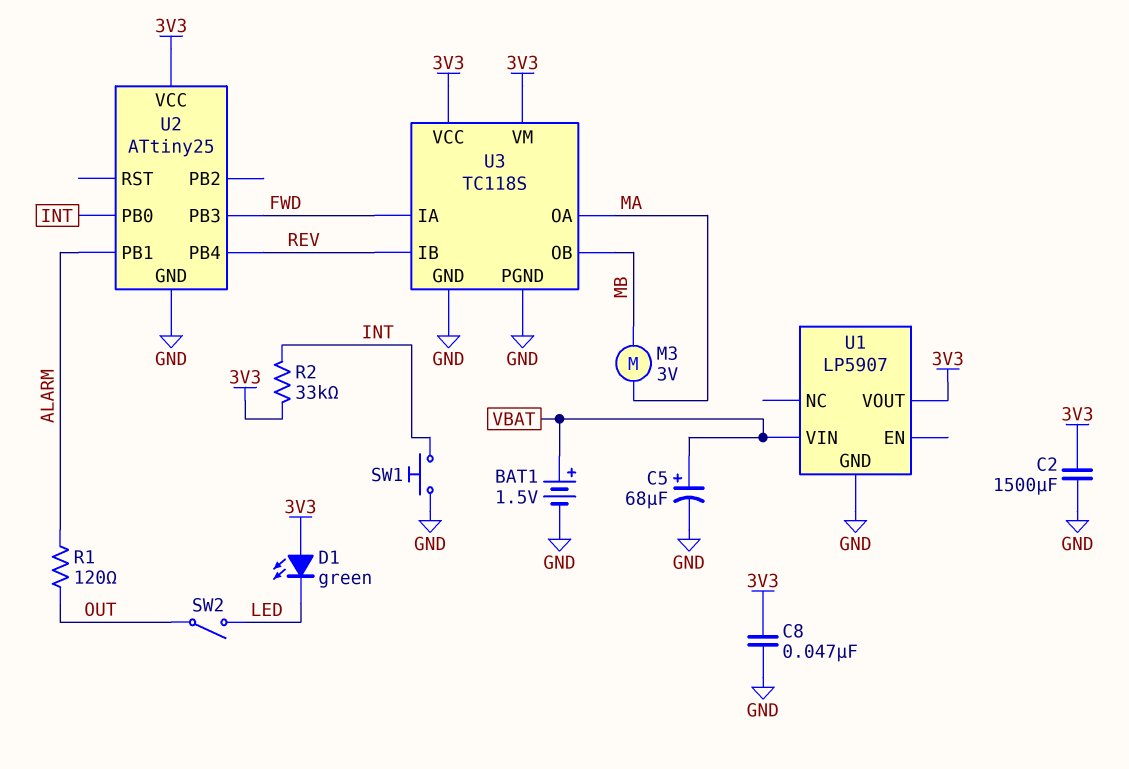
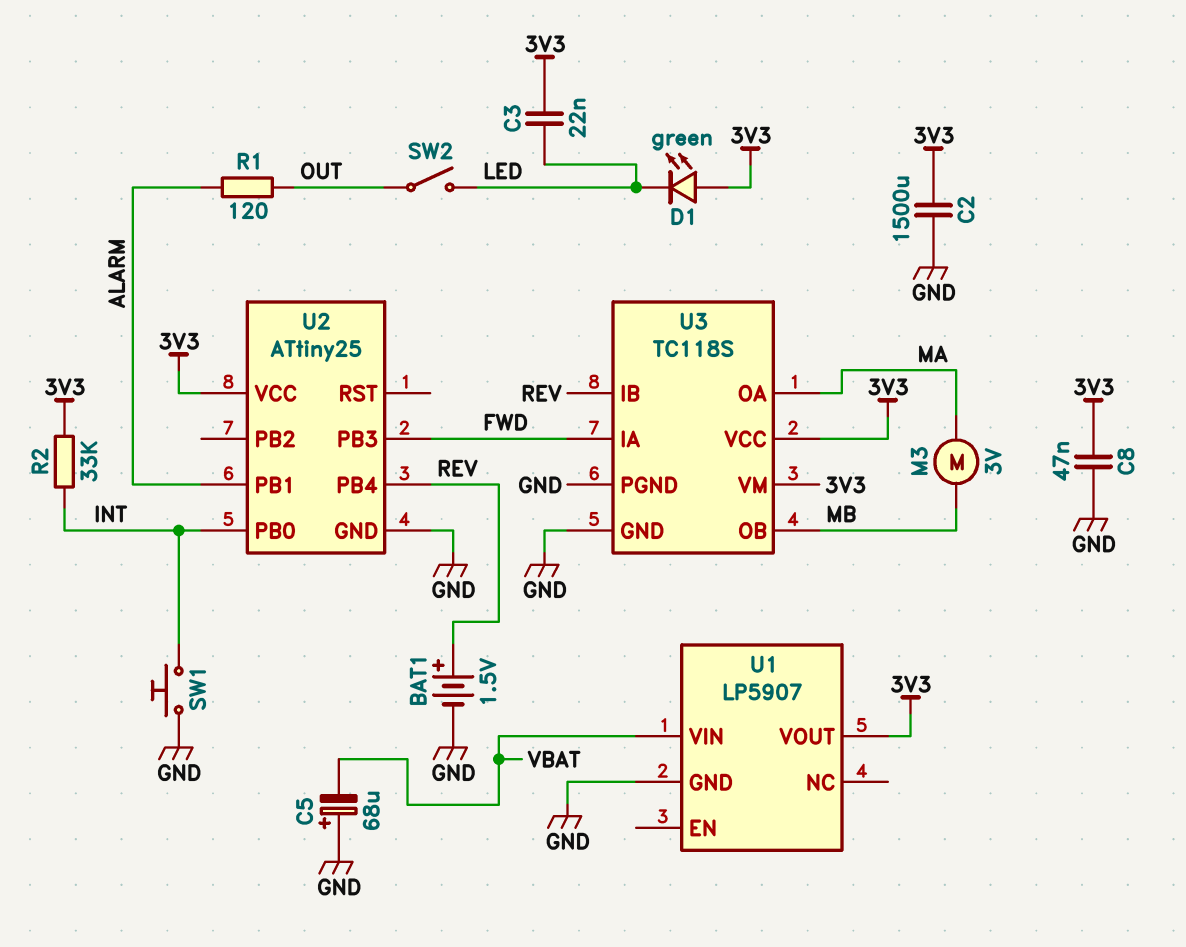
BAT1: 1.5V (plus VBAT, minus GND) -> 1.5V (plus REV, minus GND)
C3: none -> 22nF (3V3, LED)
C5: 68uF (plus VBAT, minus GND) -> 68uF (plus GND, minus VBAT)

